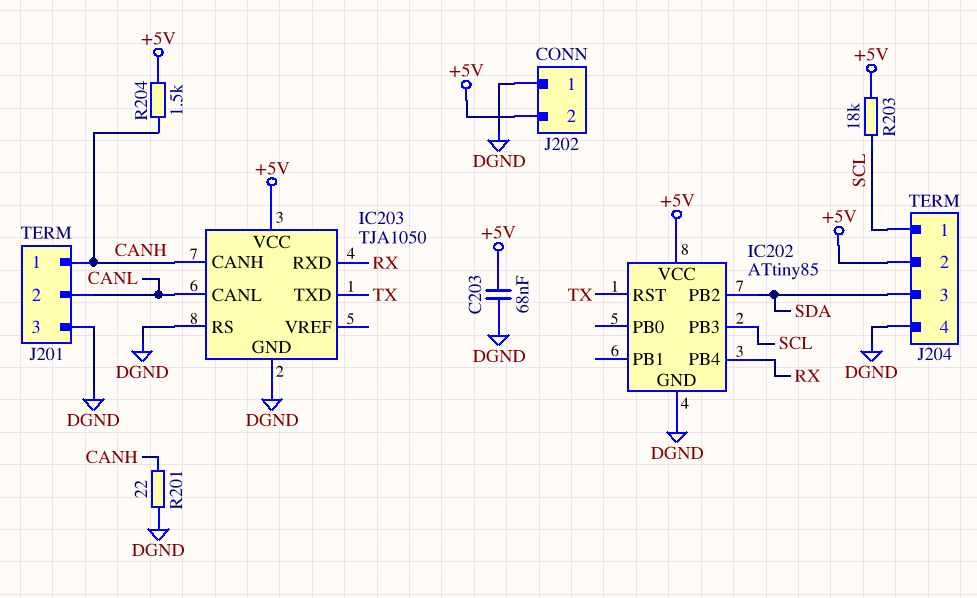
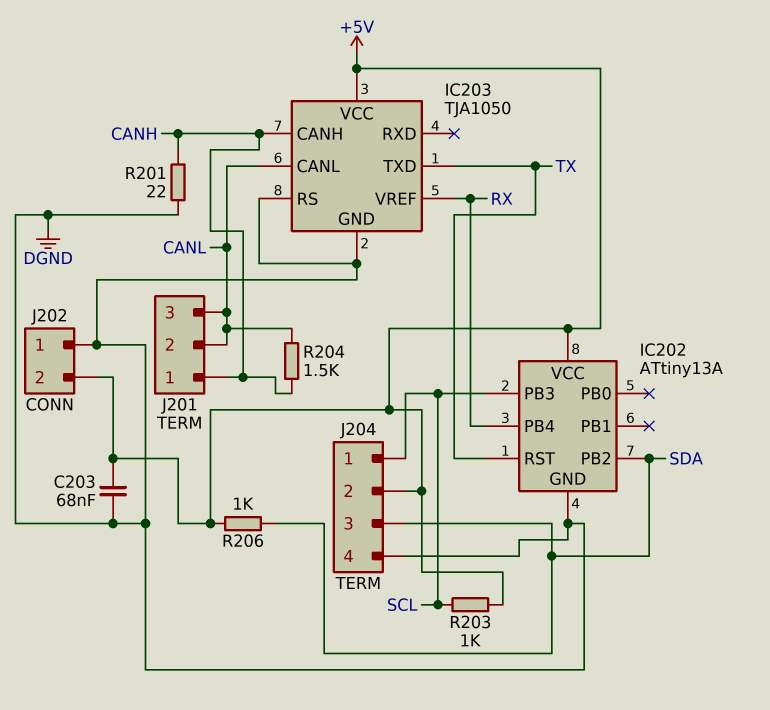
IC202: ATtiny85 -> ATtiny13A
IC203 pin RXD: RX -> none
IC203 pin VREF: none -> RX
J201 pin 3: DGND -> CANL
R203: 18k (+5V, SCL) -> 1k (+5V, SCL)
R204: 1.5k (+5V, CANH) -> 1.5k (CANH, CANL)
R206: none -> 1k (+5V, SDA)

